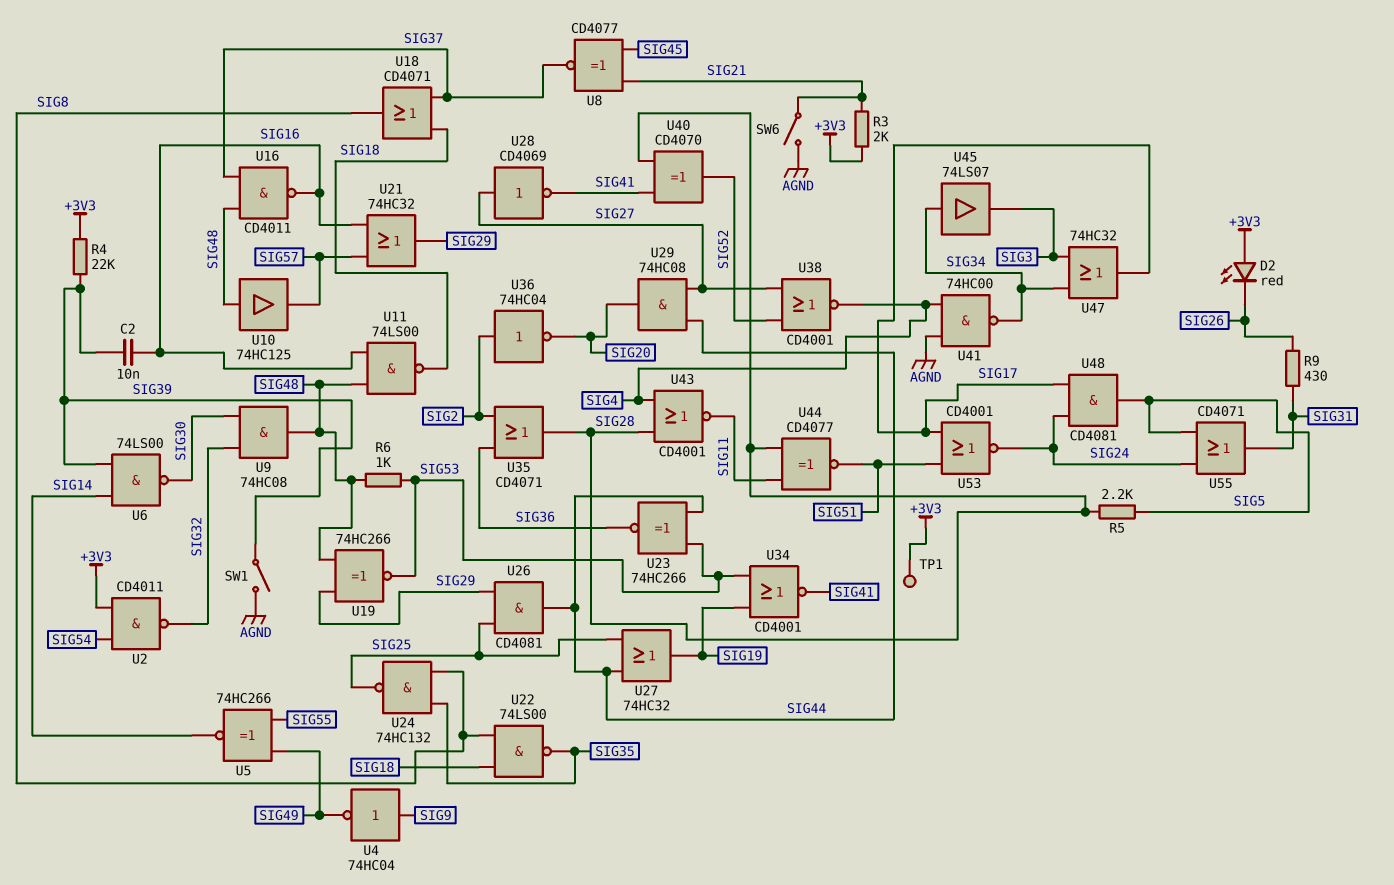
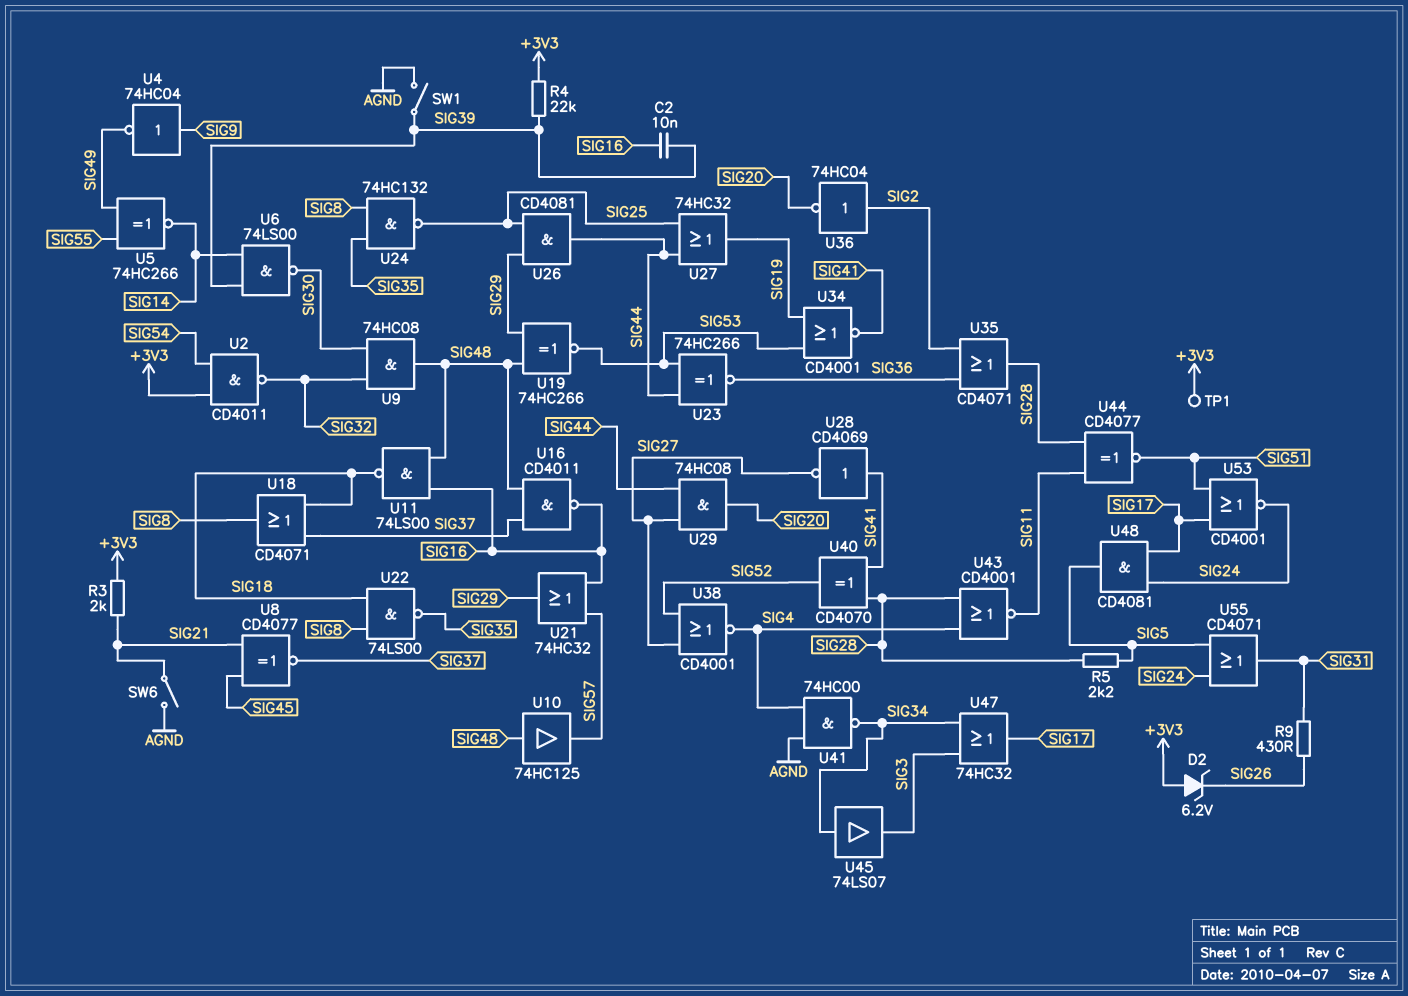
D2: LED red (A +3V3, K SIG26) -> zener 6.2V (A +3V3, K SIG26)
R6: 1k (SIG48, SIG53) -> none
U28: NOT CD4069 (in SIG27, out SIG41) -> NOT CD4069 (in SIG41, out SIG27)

